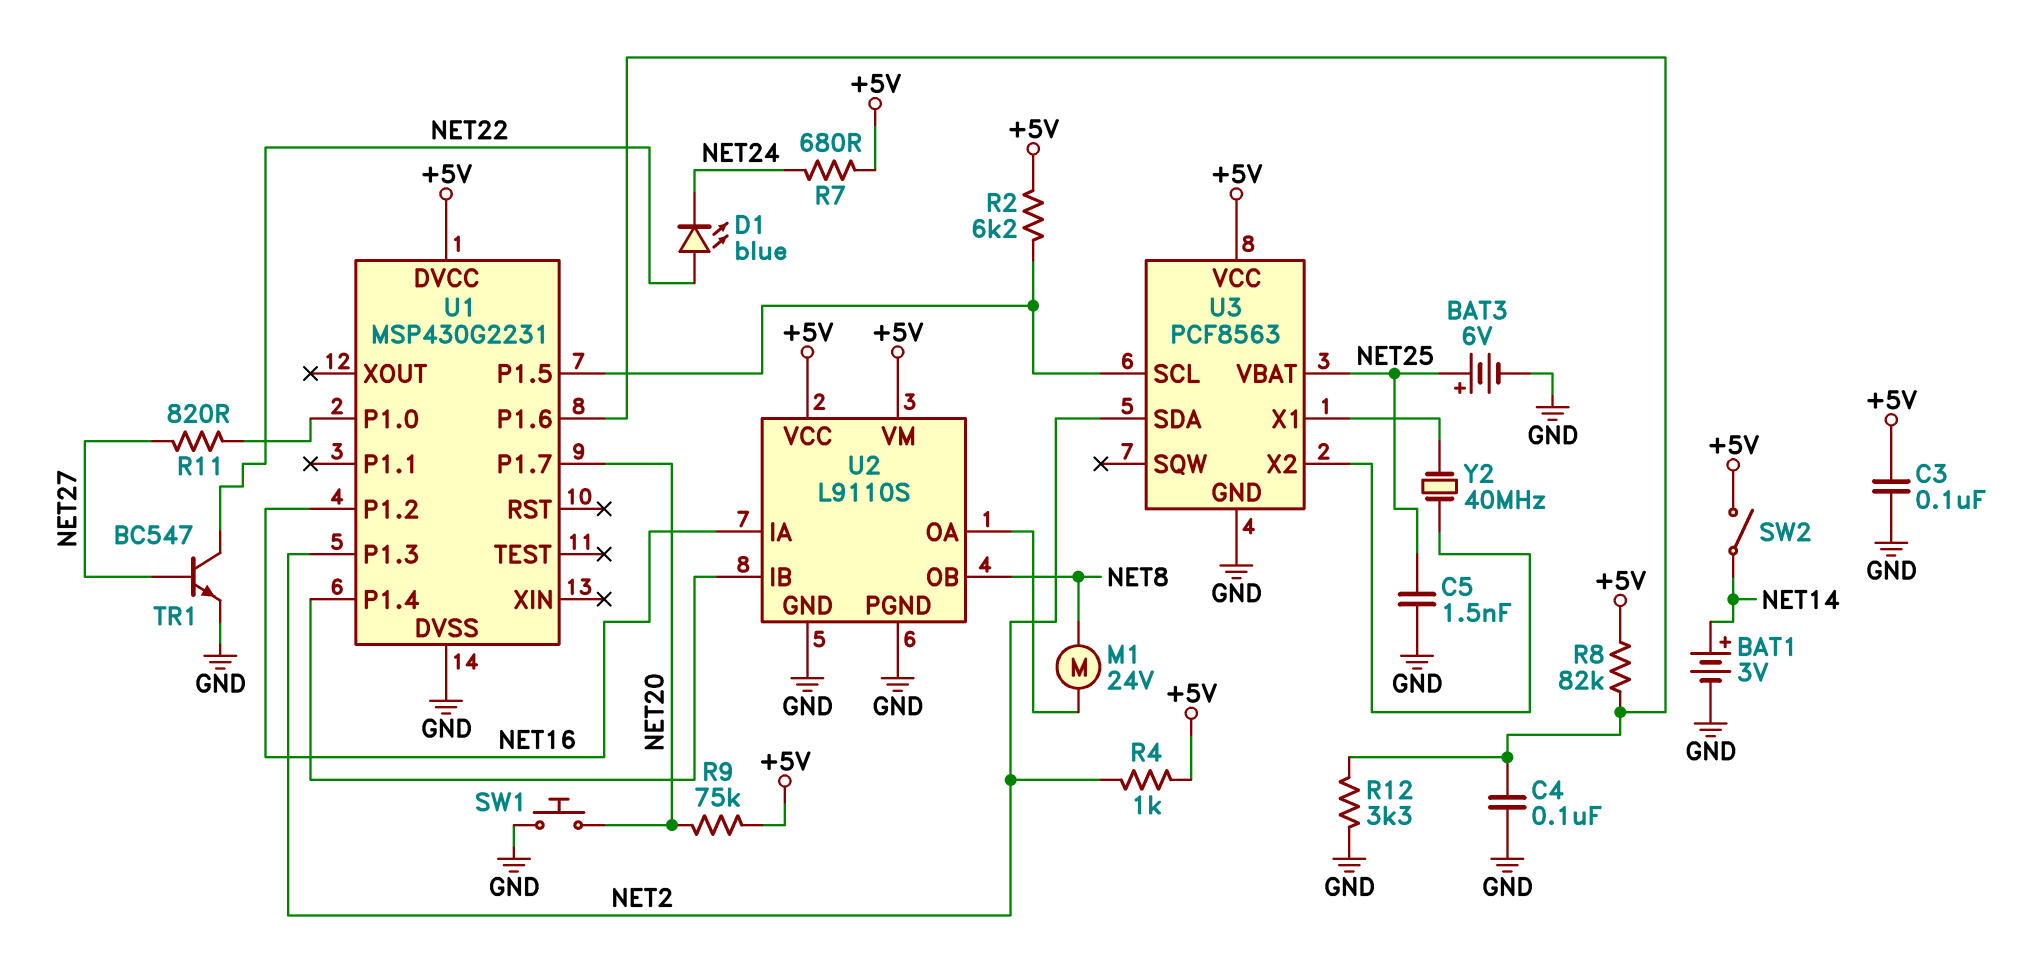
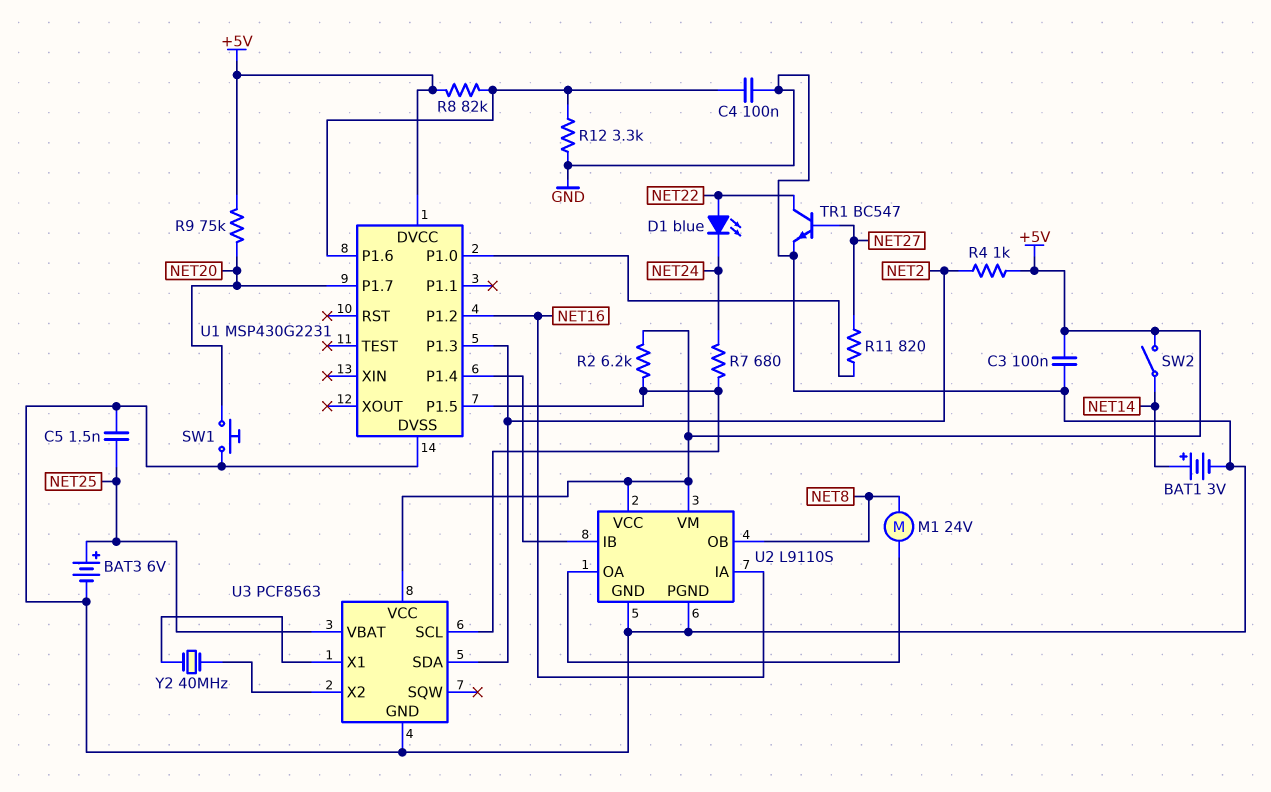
R7: 680 (+5V, NET24) -> 680 (NET24, U1/P1.5)

